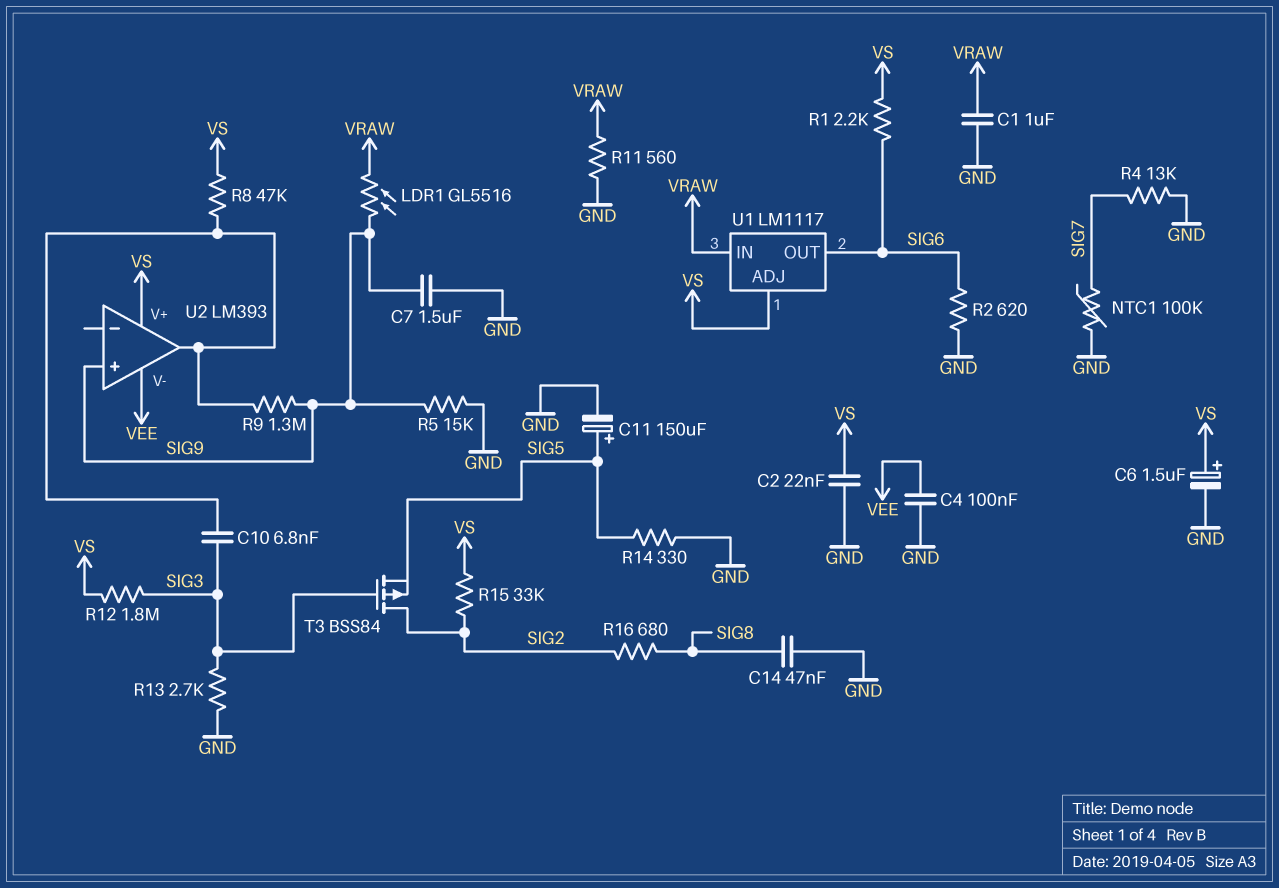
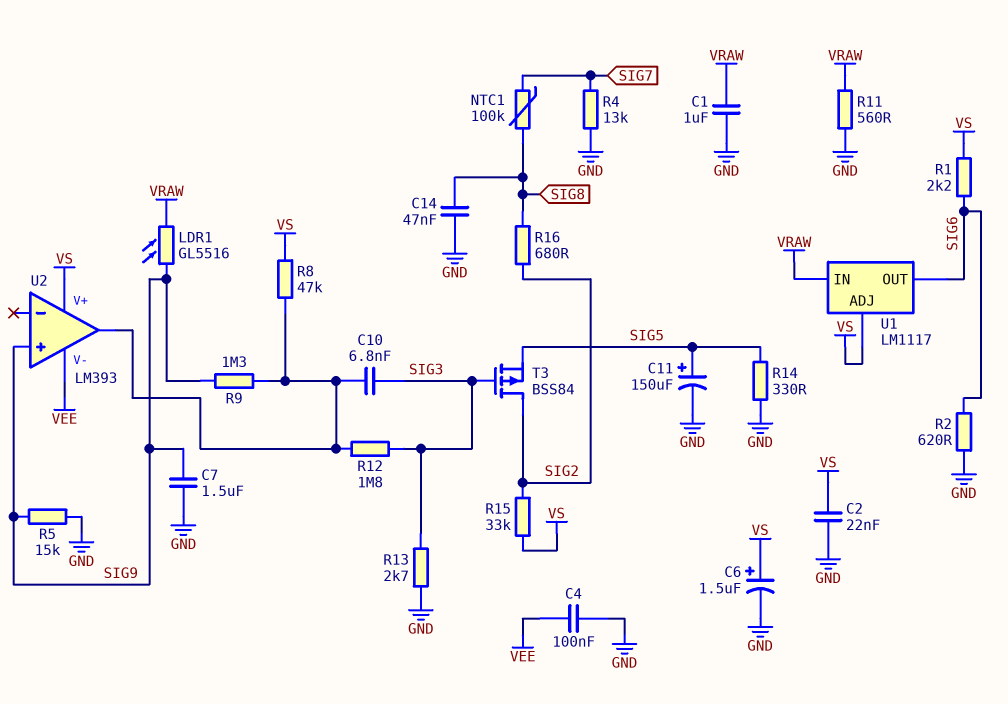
NTC1: 100k (GND, SIG7) -> 100k (SIG7, SIG8)
R12: 1.8M (SIG3, VS) -> 1.8M (SIG3, U2/out)

